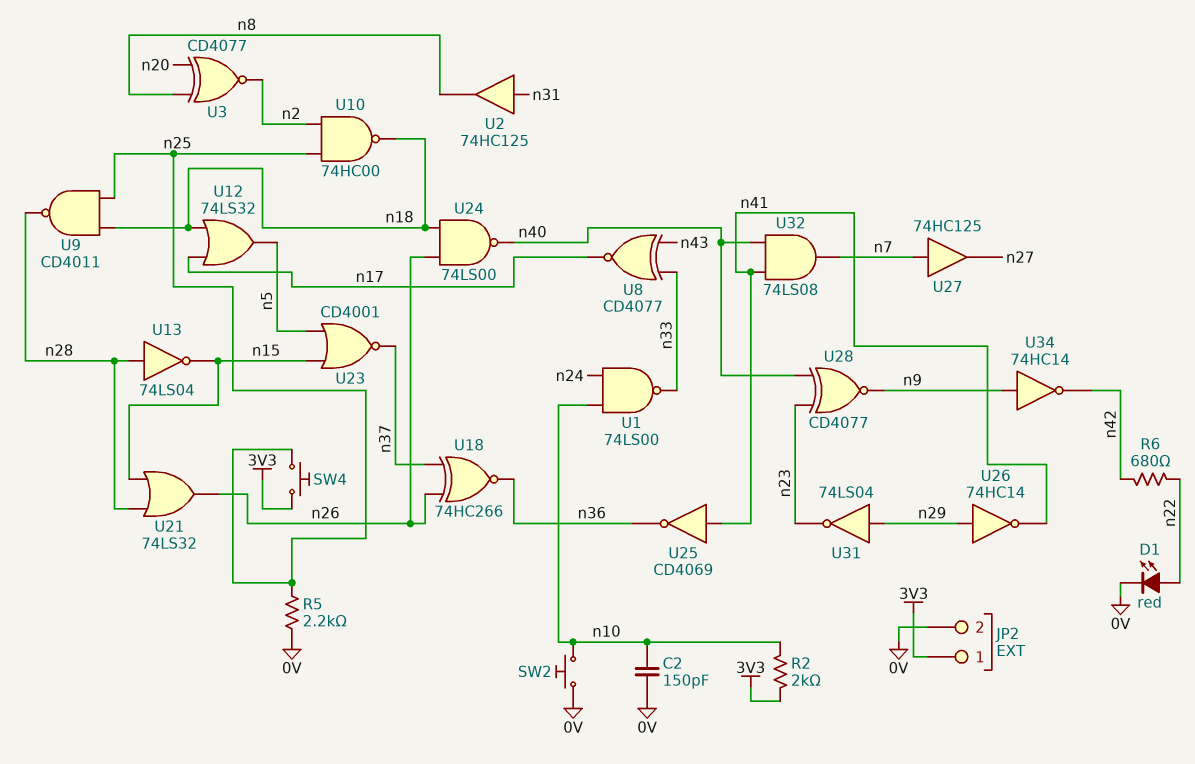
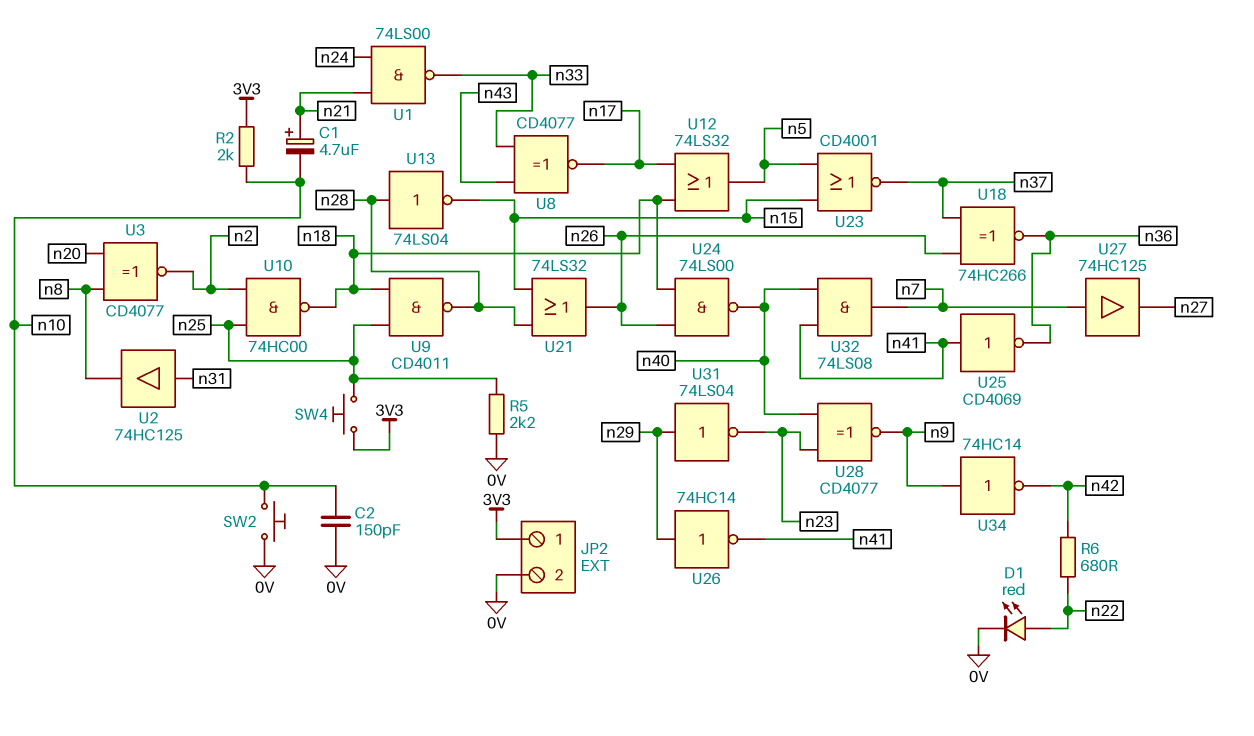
C1: none -> 4.7uF (plus n21, minus n10)
U1: NAND 74LS00 (in n10, in n24, out n33) -> NAND 74LS00 (in n21, in n24, out n33)

